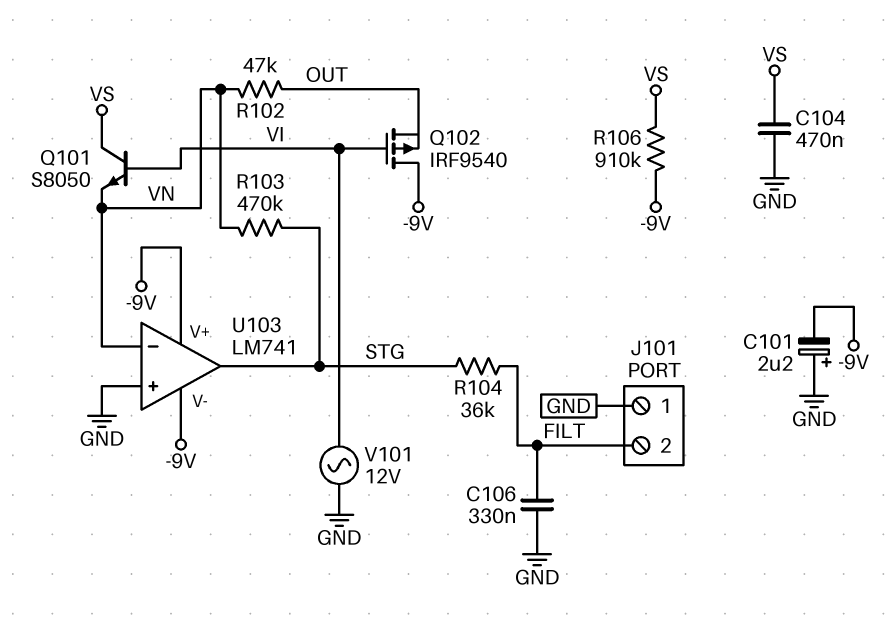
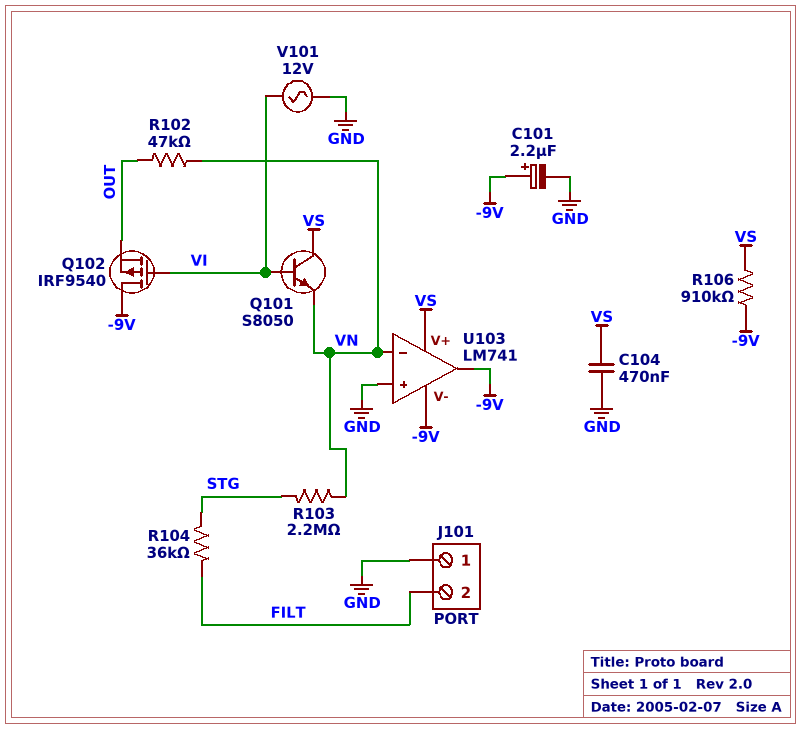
C101: 2.2uF (plus GND, minus -9V) -> 2.2uF (plus -9V, minus GND)
C106: 330nF (FILT, GND) -> none
R103: 470k (STG, VN) -> 2.2M (STG, VN)
U103 pin V+: -9V -> VS
U103 pin out: STG -> -9V

